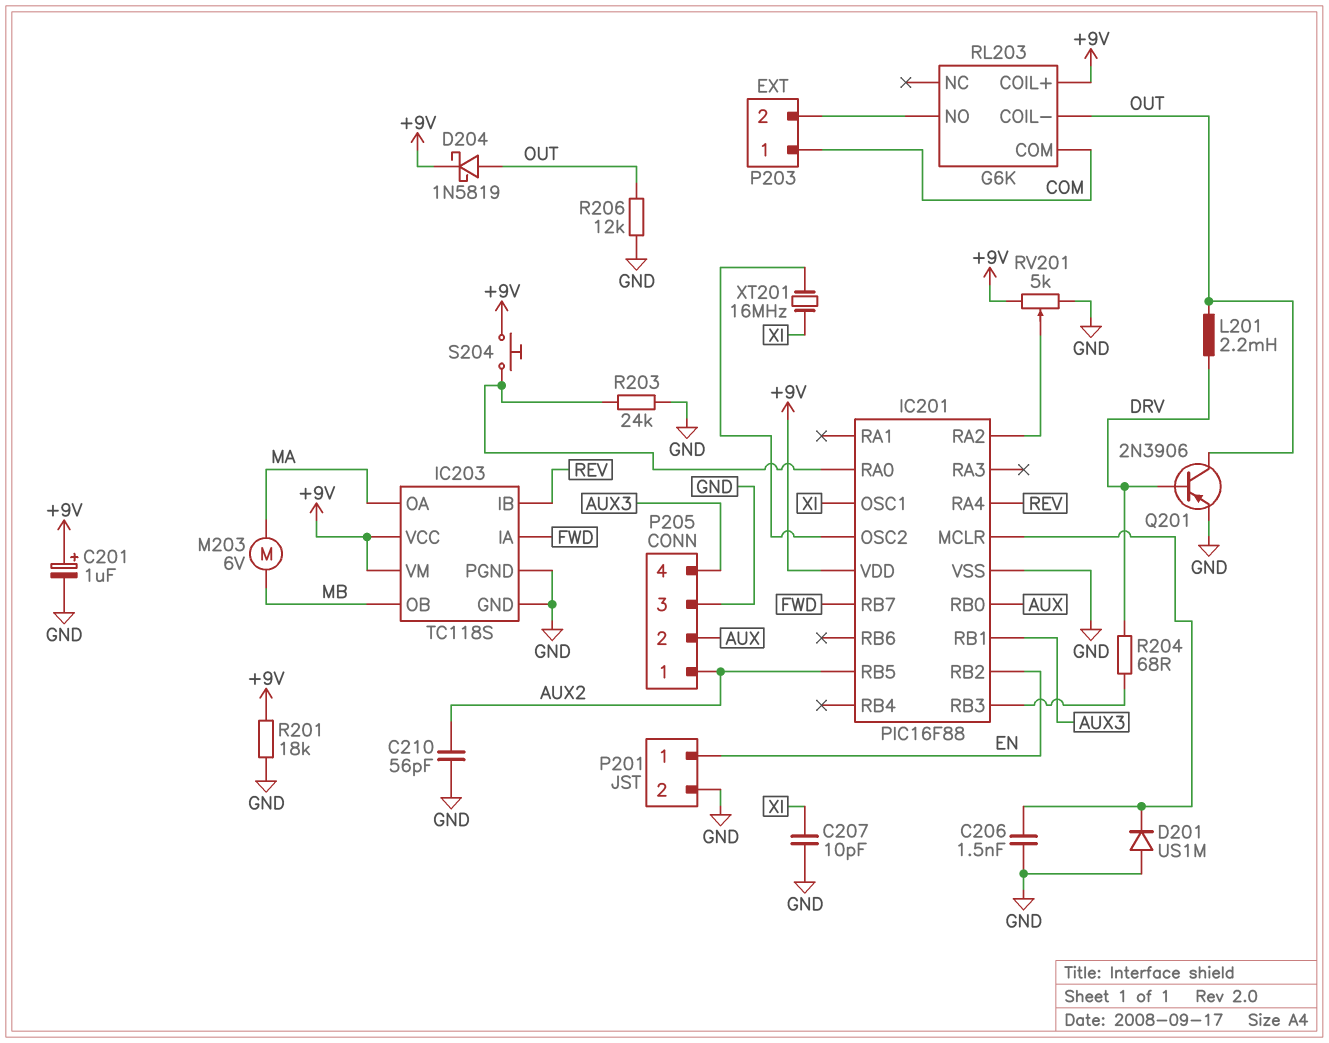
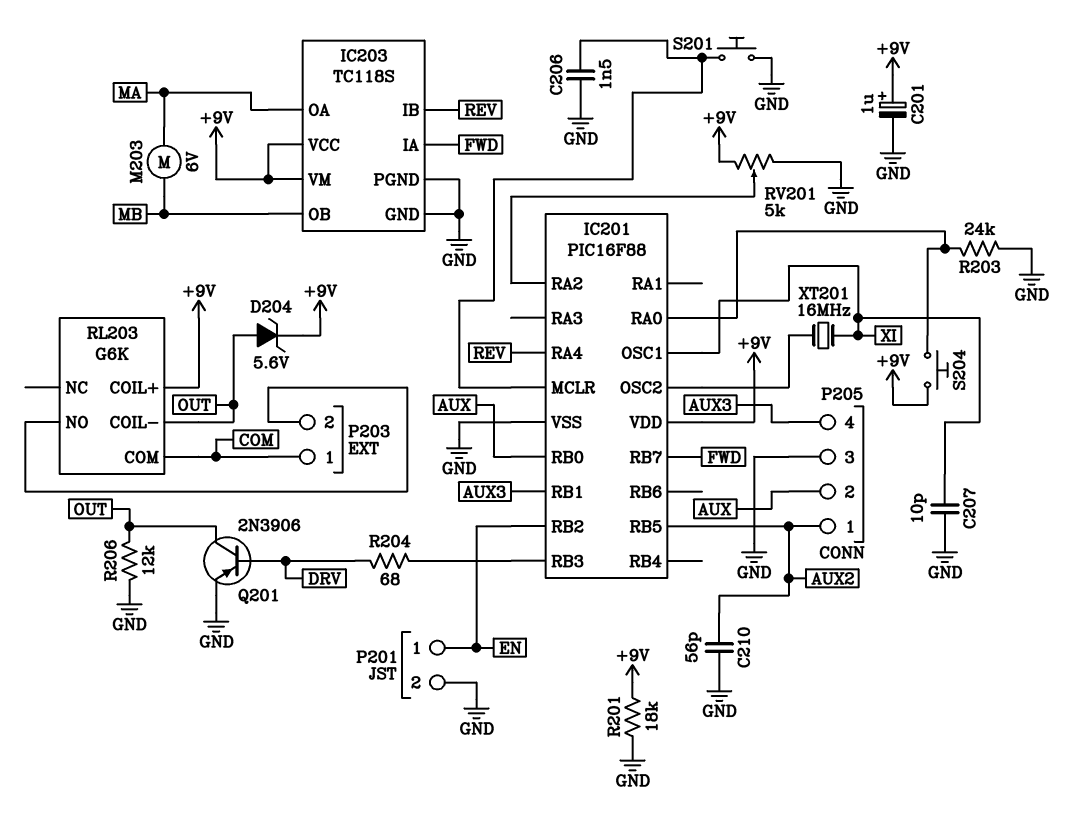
D201: diode US1M (A GND, K IC201/MCLR) -> none
D204: schottky 1N5819 (A OUT, K +9V) -> zener 5.6V (A OUT, K +9V)
L201: 2.2mH (DRV, OUT) -> none
S201: none -> button (GND, IC201/MCLR)

